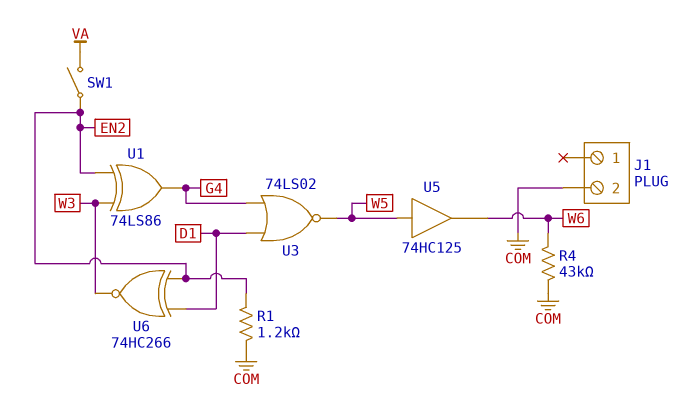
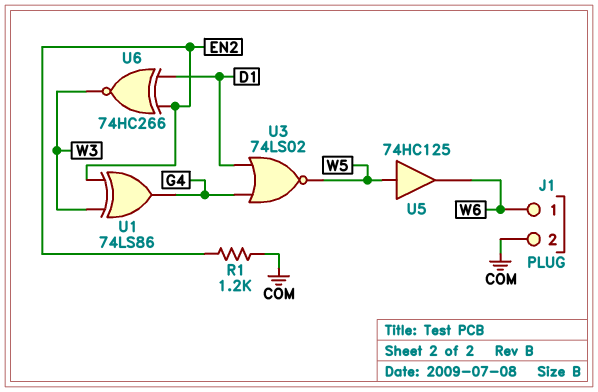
J1 pin 1: none -> W6
R4: 43k (COM, W6) -> none
SW1: switch (EN2, VA) -> none

